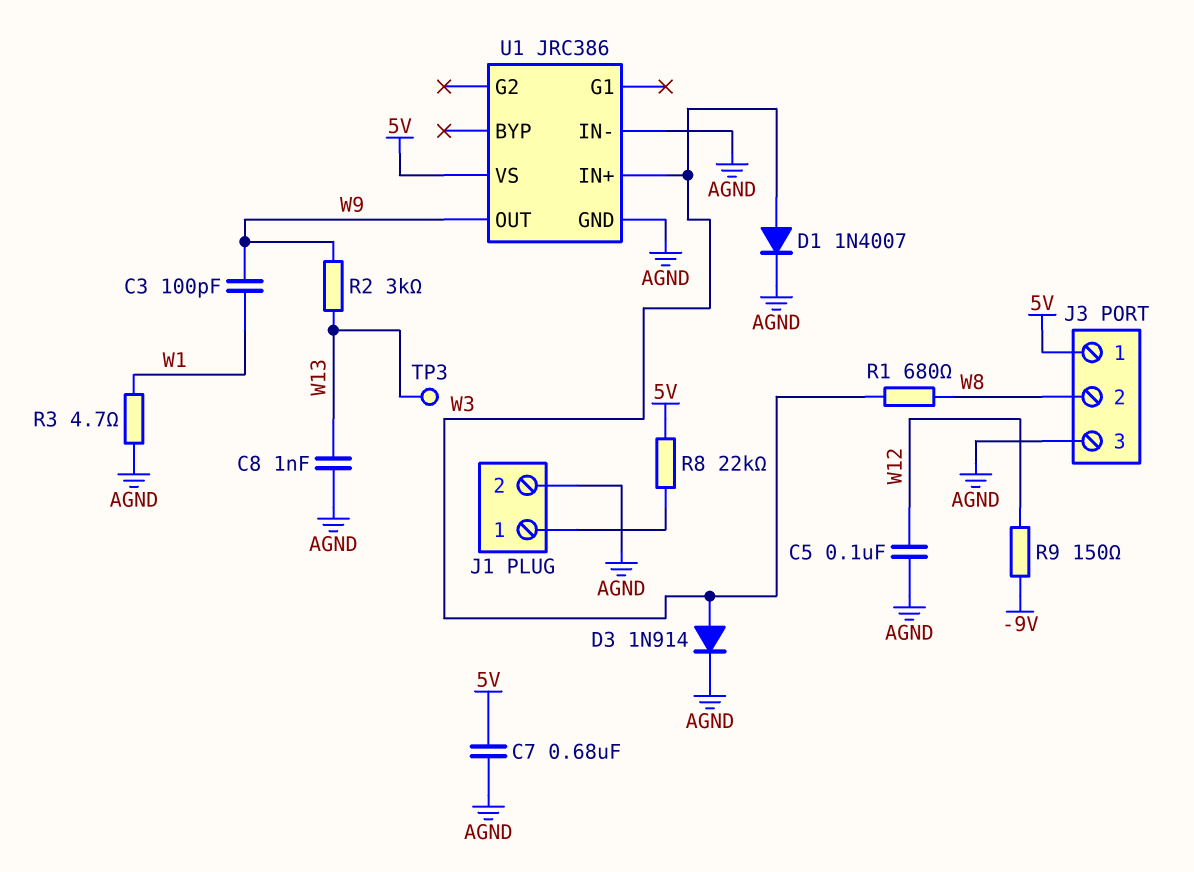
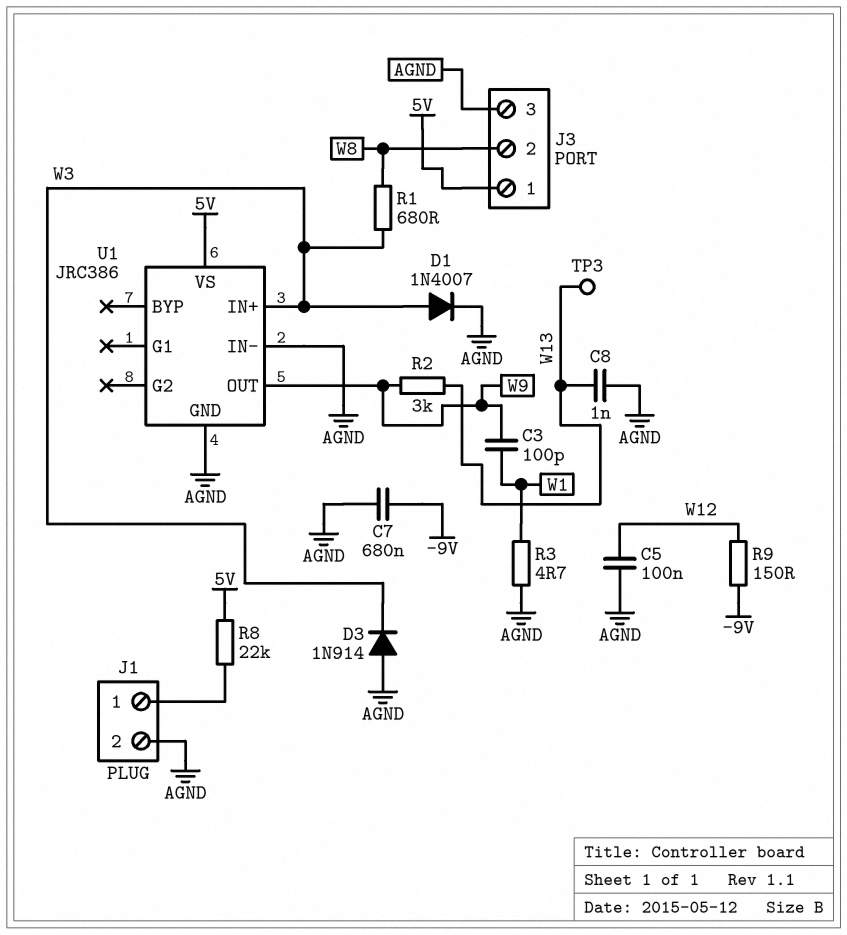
C7: 680nF (5V, AGND) -> 680nF (-9V, AGND)
D3: diode 1N914 (A W3, K AGND) -> diode 1N914 (A AGND, K W3)

